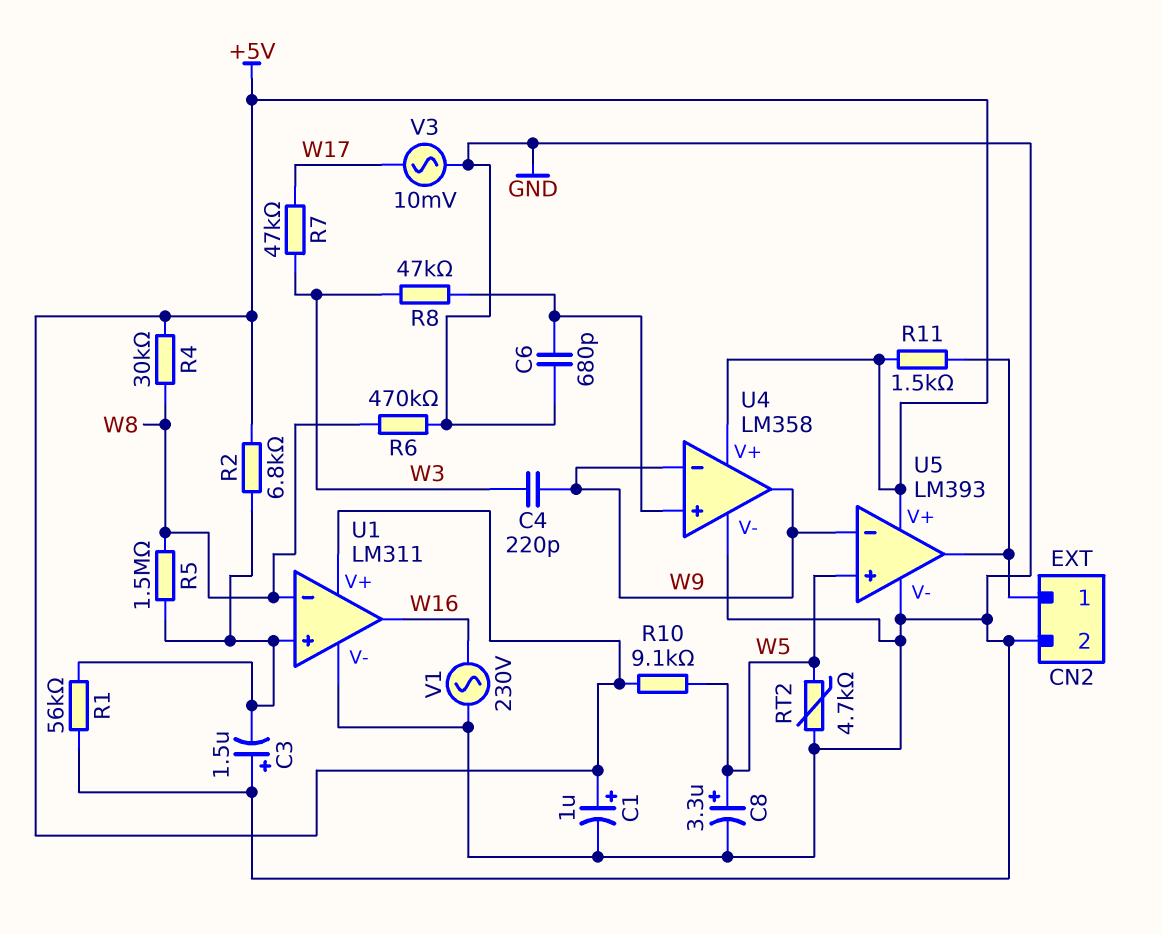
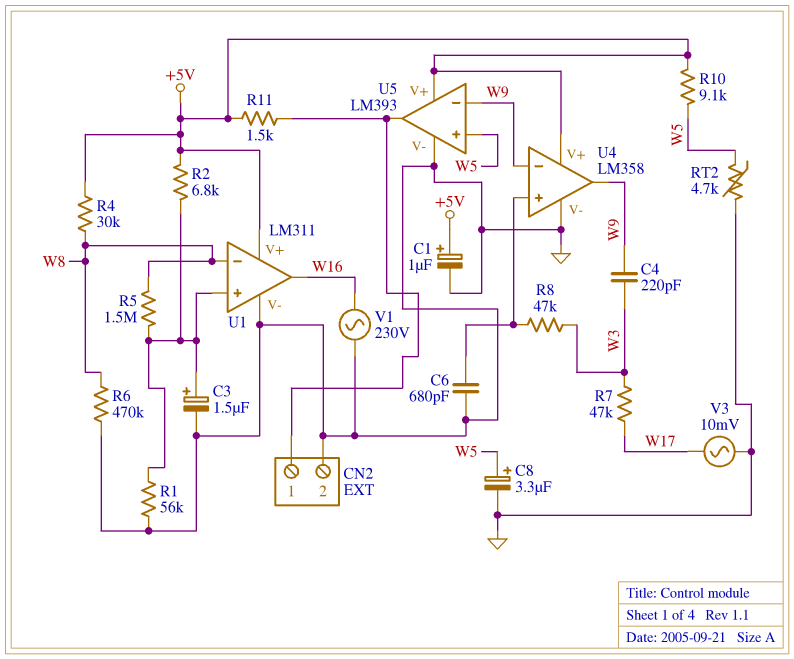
C3: 1.5uF (plus GND, minus U1/in+) -> 1.5uF (plus U1/in+, minus GND)

